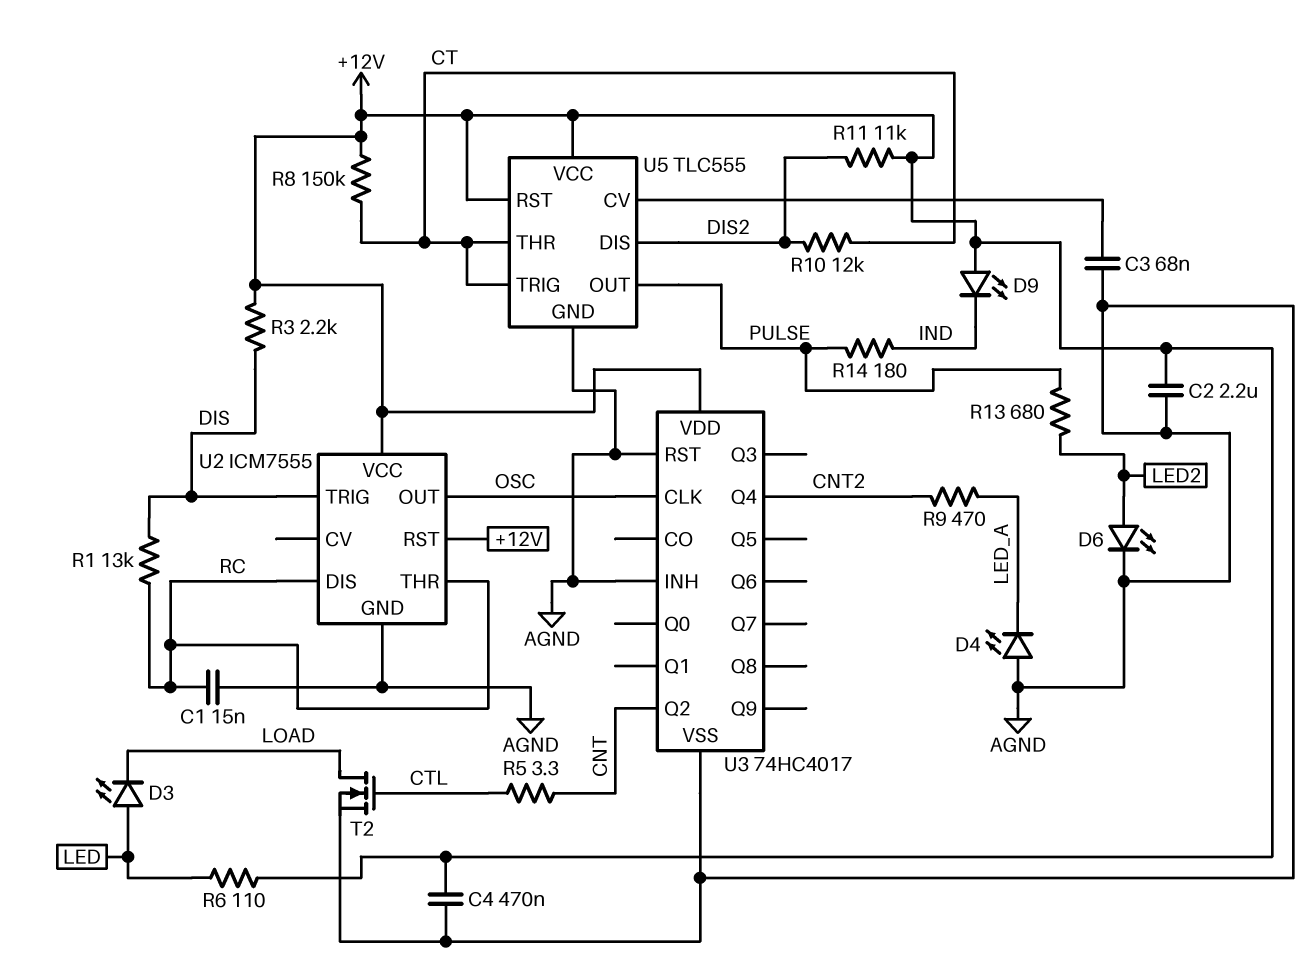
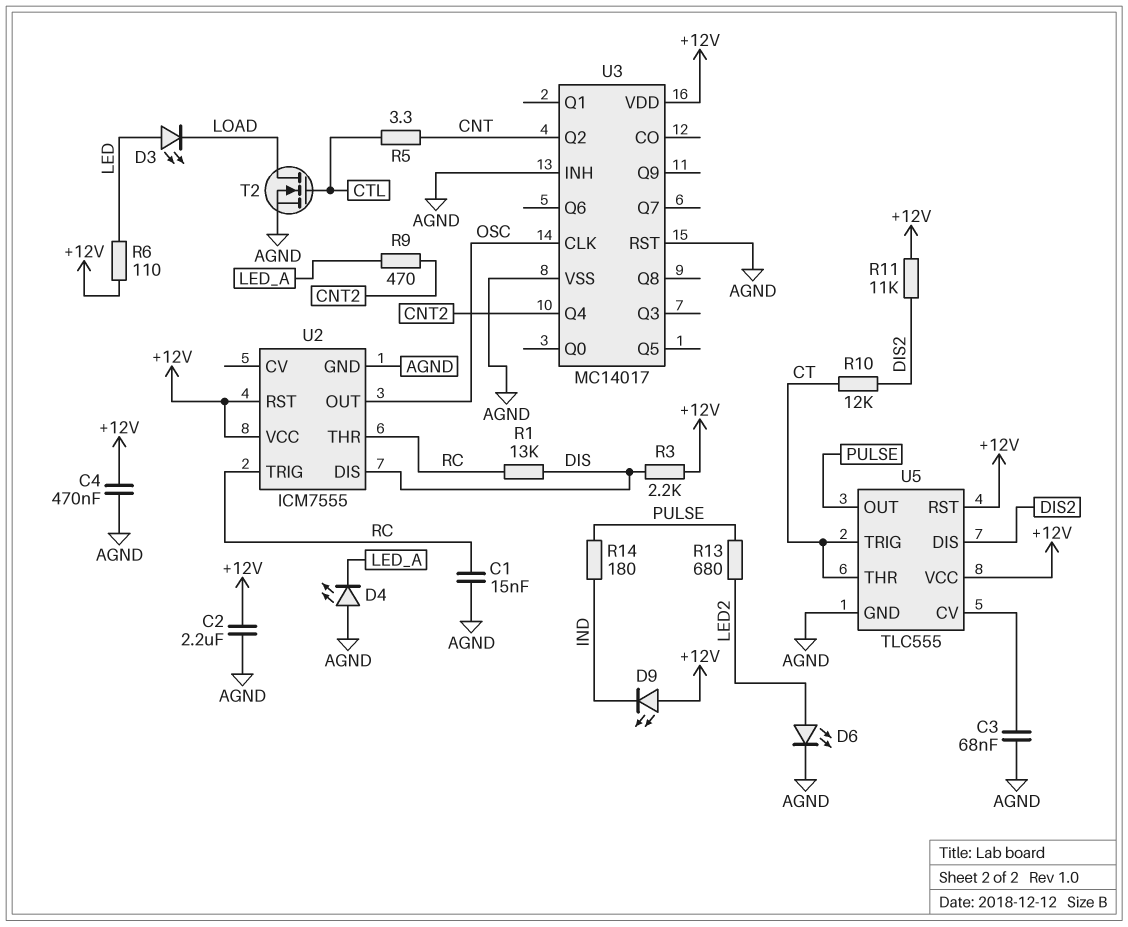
R8: 150k (+12V, CT) -> none
U2 pin DIS: RC -> DIS
U2 pin TRIG: DIS -> RC
U3: 74HC4017 -> MC14017

